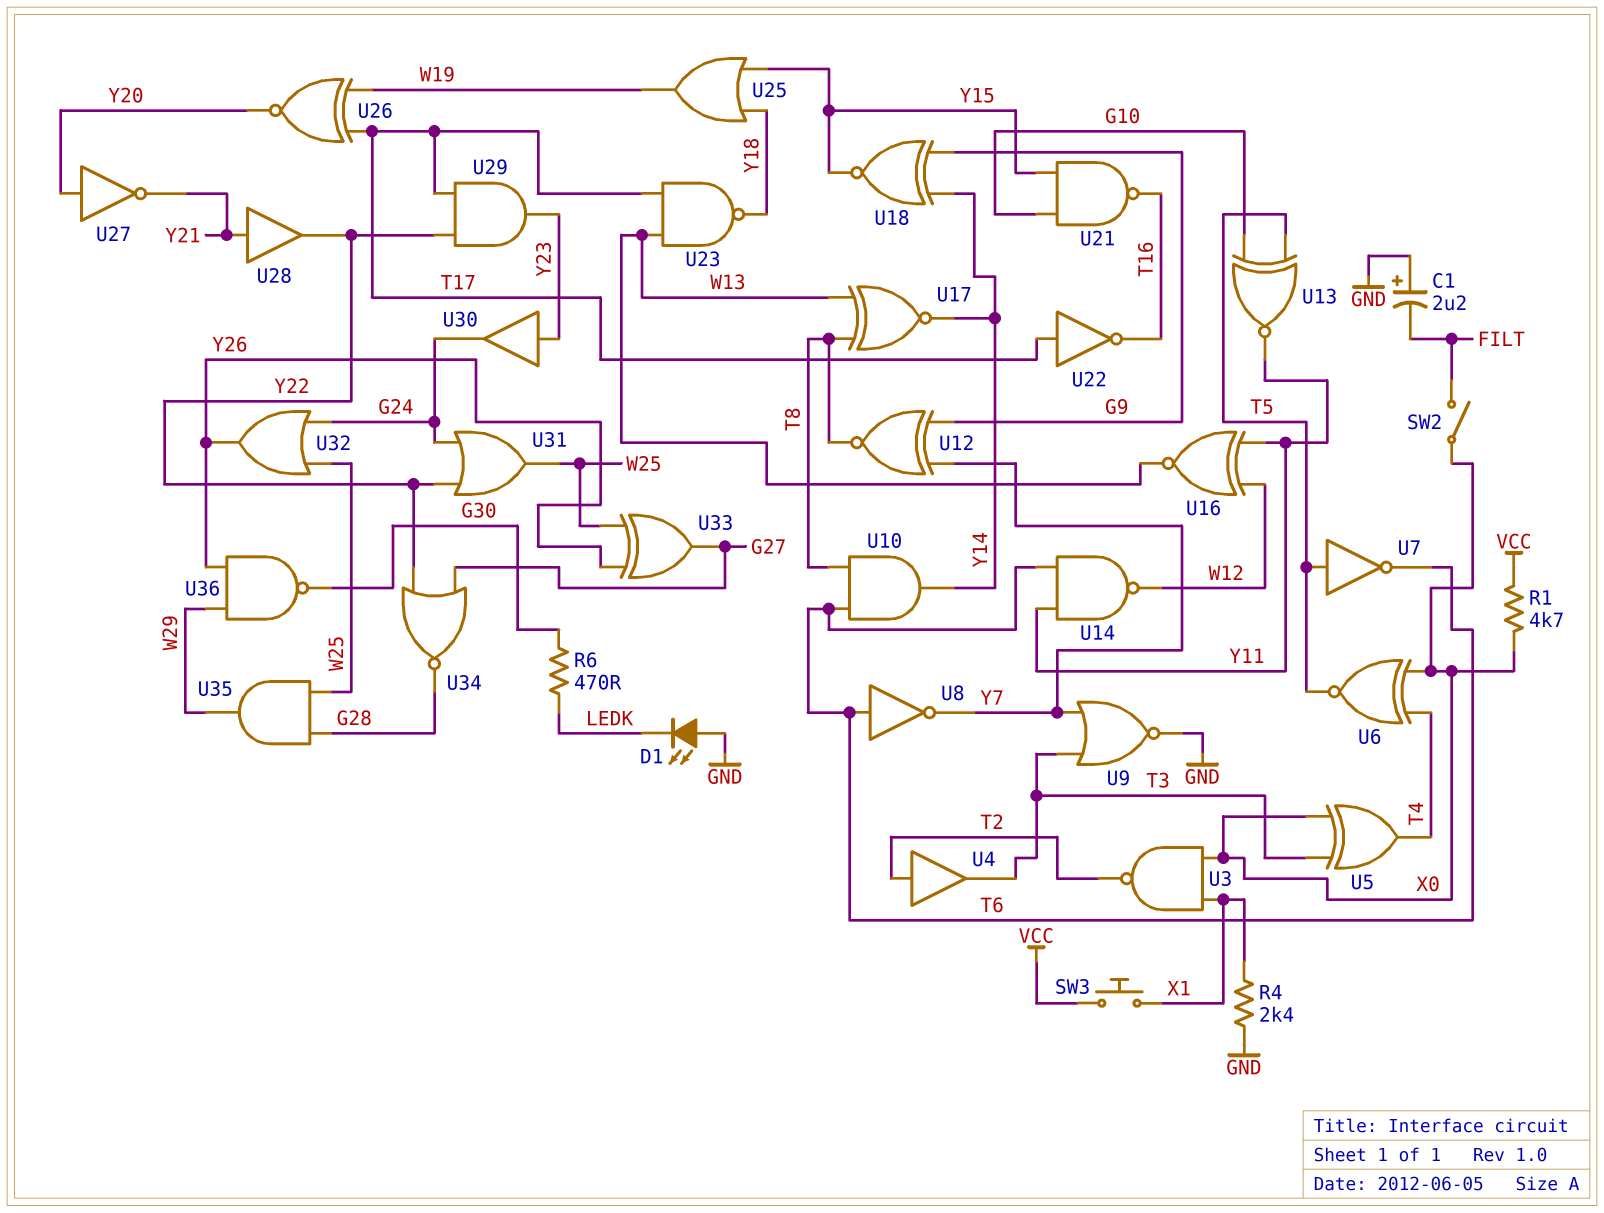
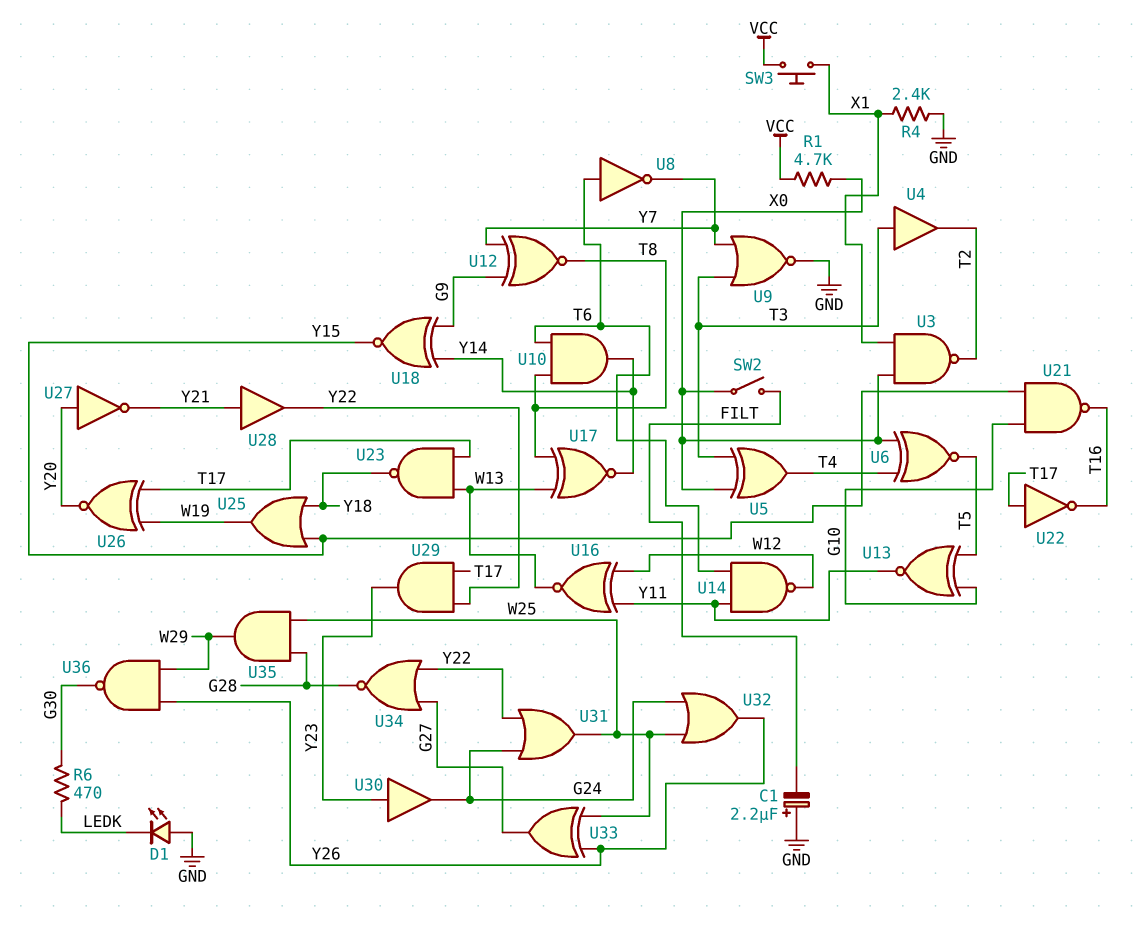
U4: buffer (in T2, out T3) -> buffer (in T3, out T2)
U7: NOT (in T5, out T6) -> none

